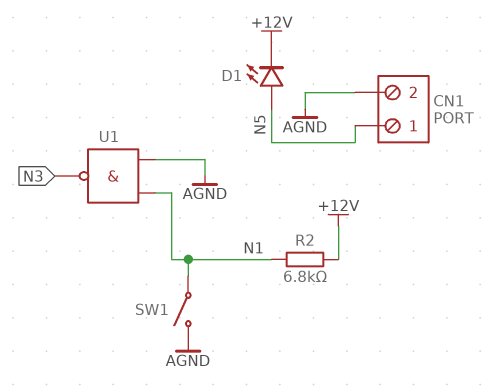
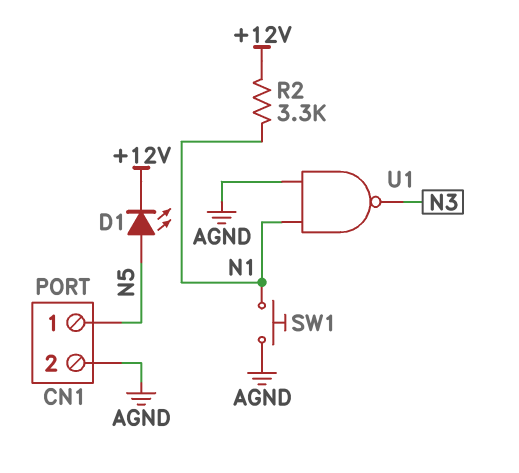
R2: 6.8k (+12V, N1) -> 3.3k (+12V, N1)
SW1: switch (AGND, N1) -> button (AGND, N1)

